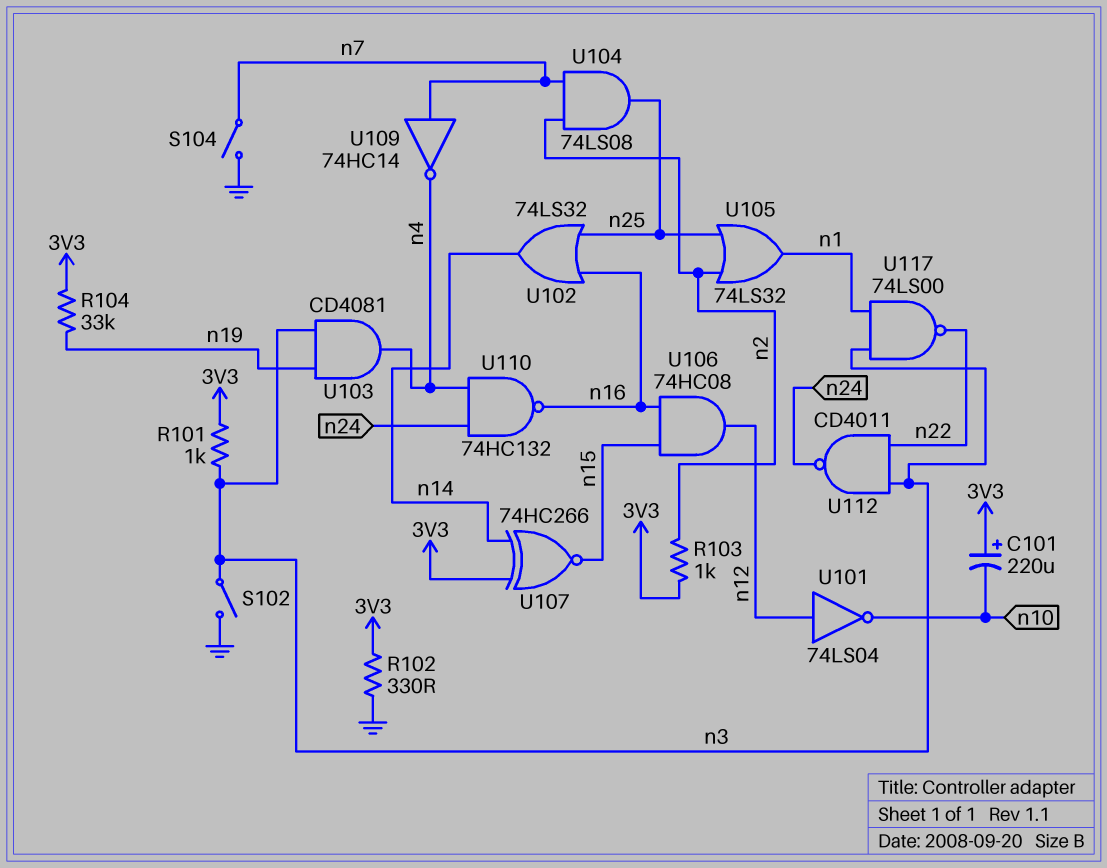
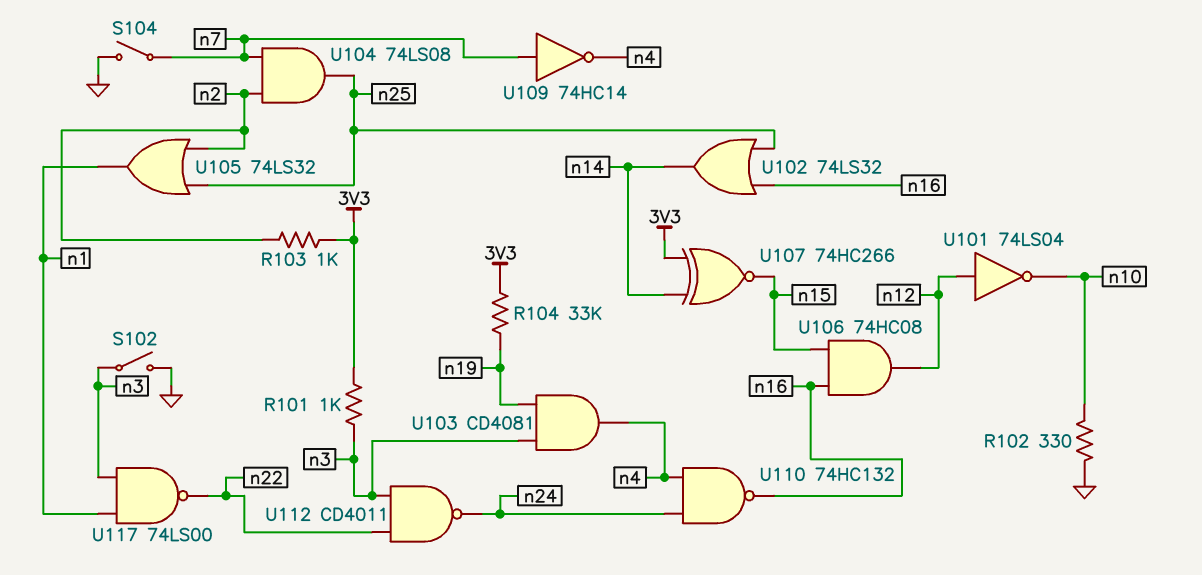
C101: 220uF (plus 3V3, minus n10) -> none
R102: 330 (3V3, GND) -> 330 (GND, n10)

